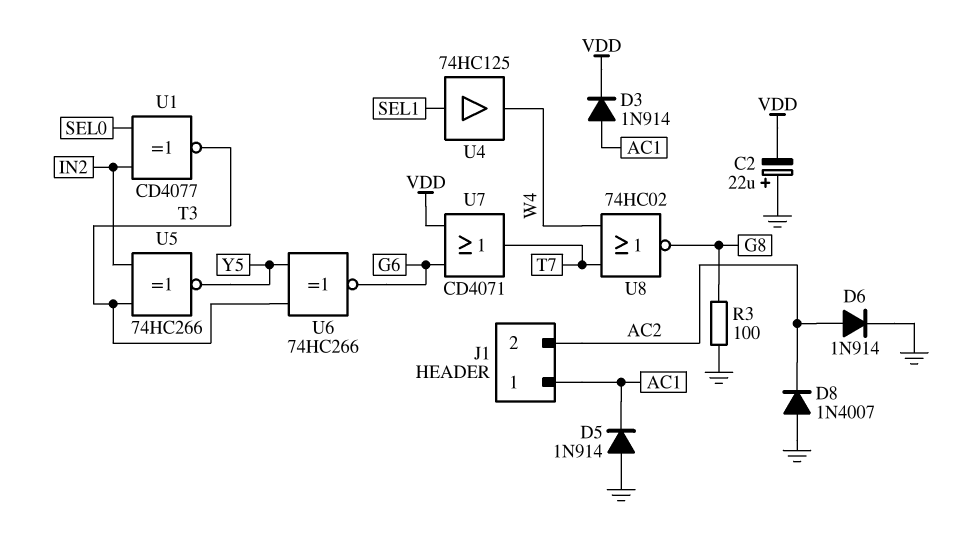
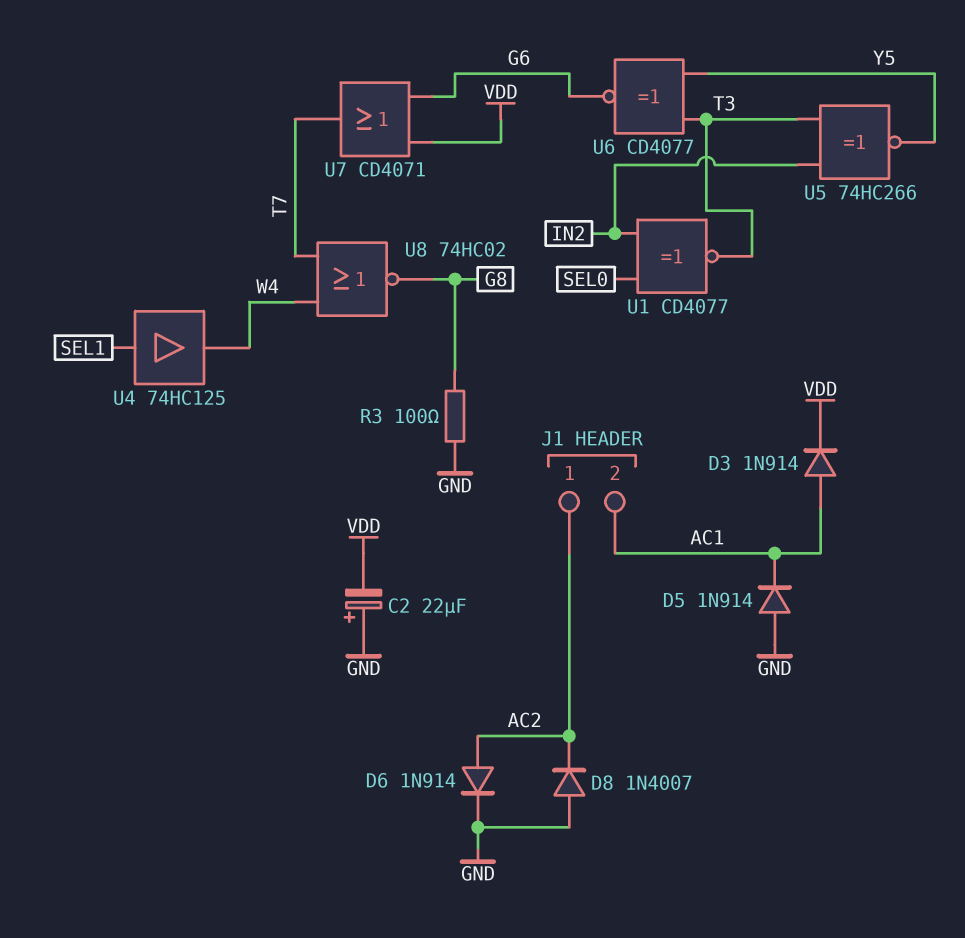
J1 pin 1: AC1 -> AC2
J1 pin 2: AC2 -> AC1
U6: XNOR 74HC266 (in T3, in Y5, out G6) -> XNOR CD4077 (in T3, in Y5, out G6)

